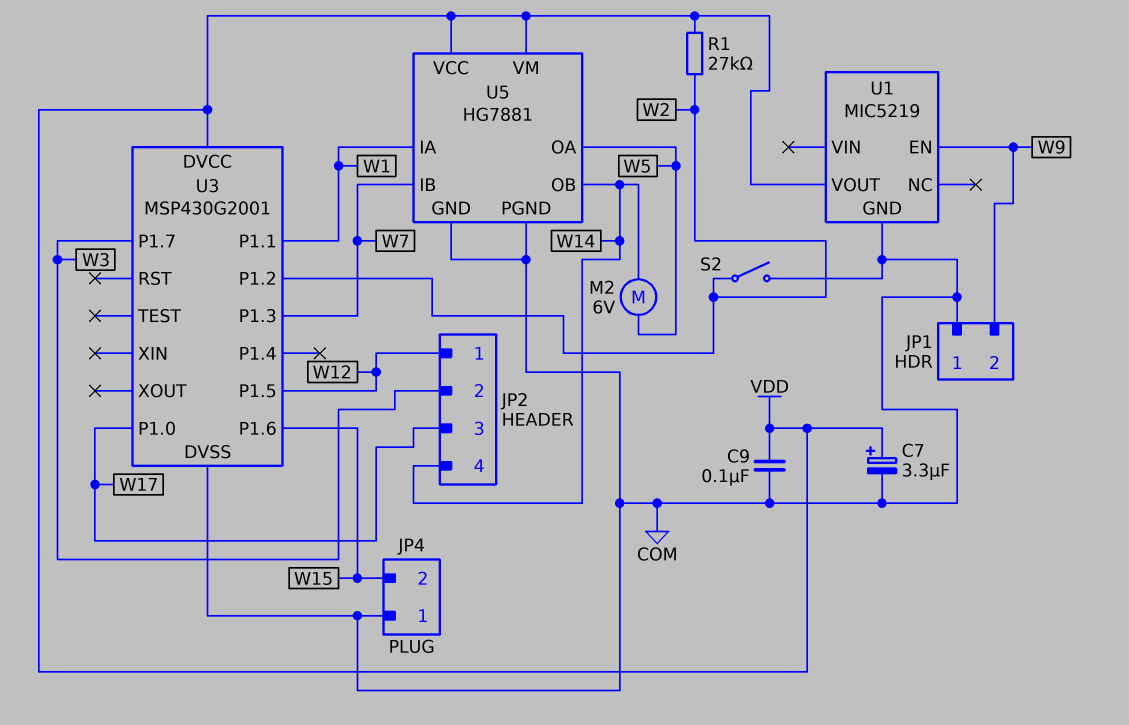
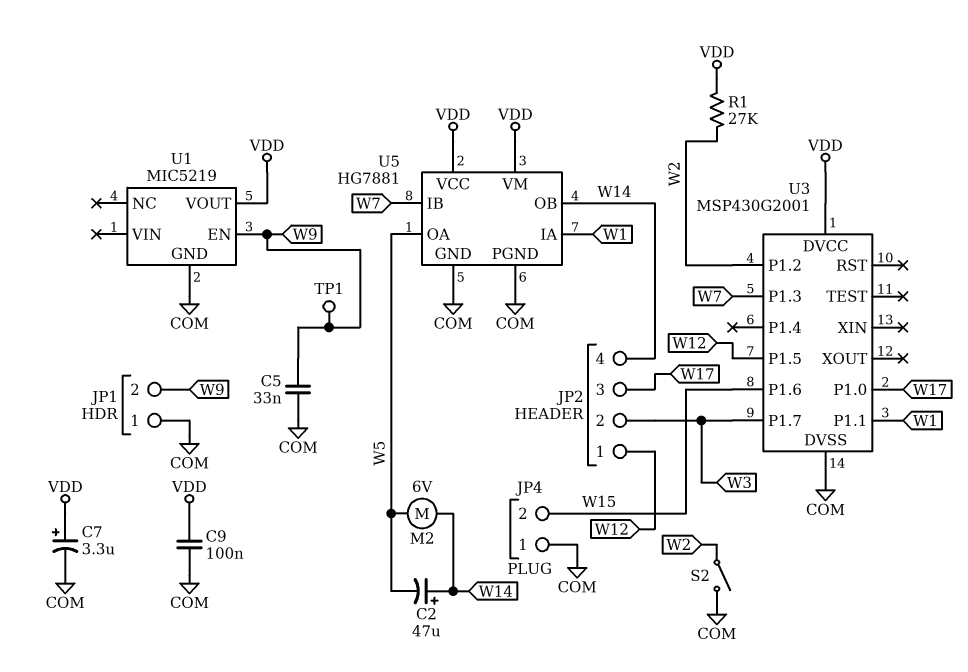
C2: none -> 47uF (plus W14, minus W5)
C5: none -> 33nF (COM, W9)
TP1: none -> test point (W9)

